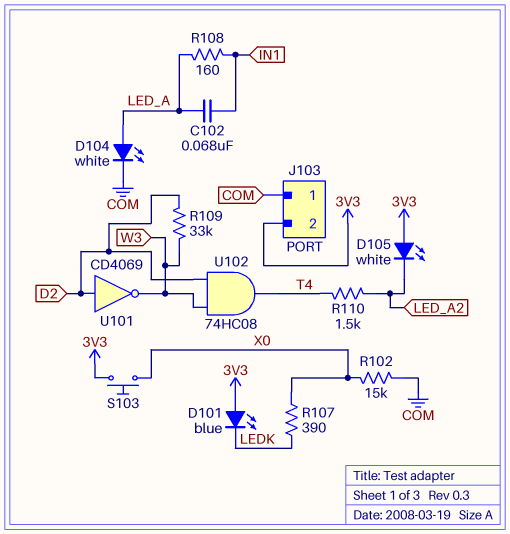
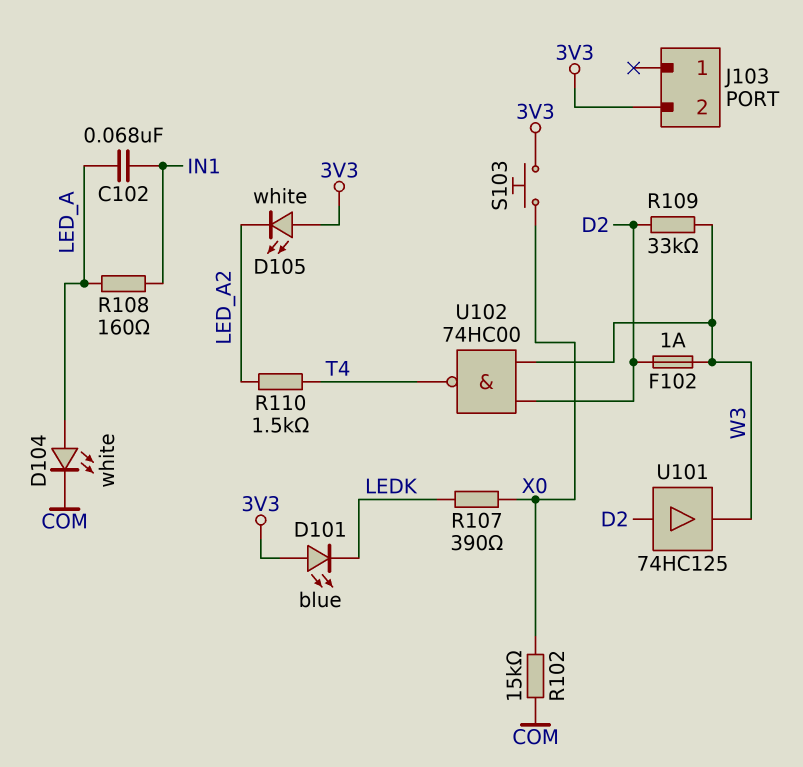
F102: none -> 1A (D2, W3)
J103 pin 1: COM -> none
U101: NOT CD4069 (in D2, out W3) -> buffer 74HC125 (in D2, out W3)
U102: AND 74HC08 (in D2, in W3, out T4) -> NAND 74HC00 (in D2, in W3, out T4)

